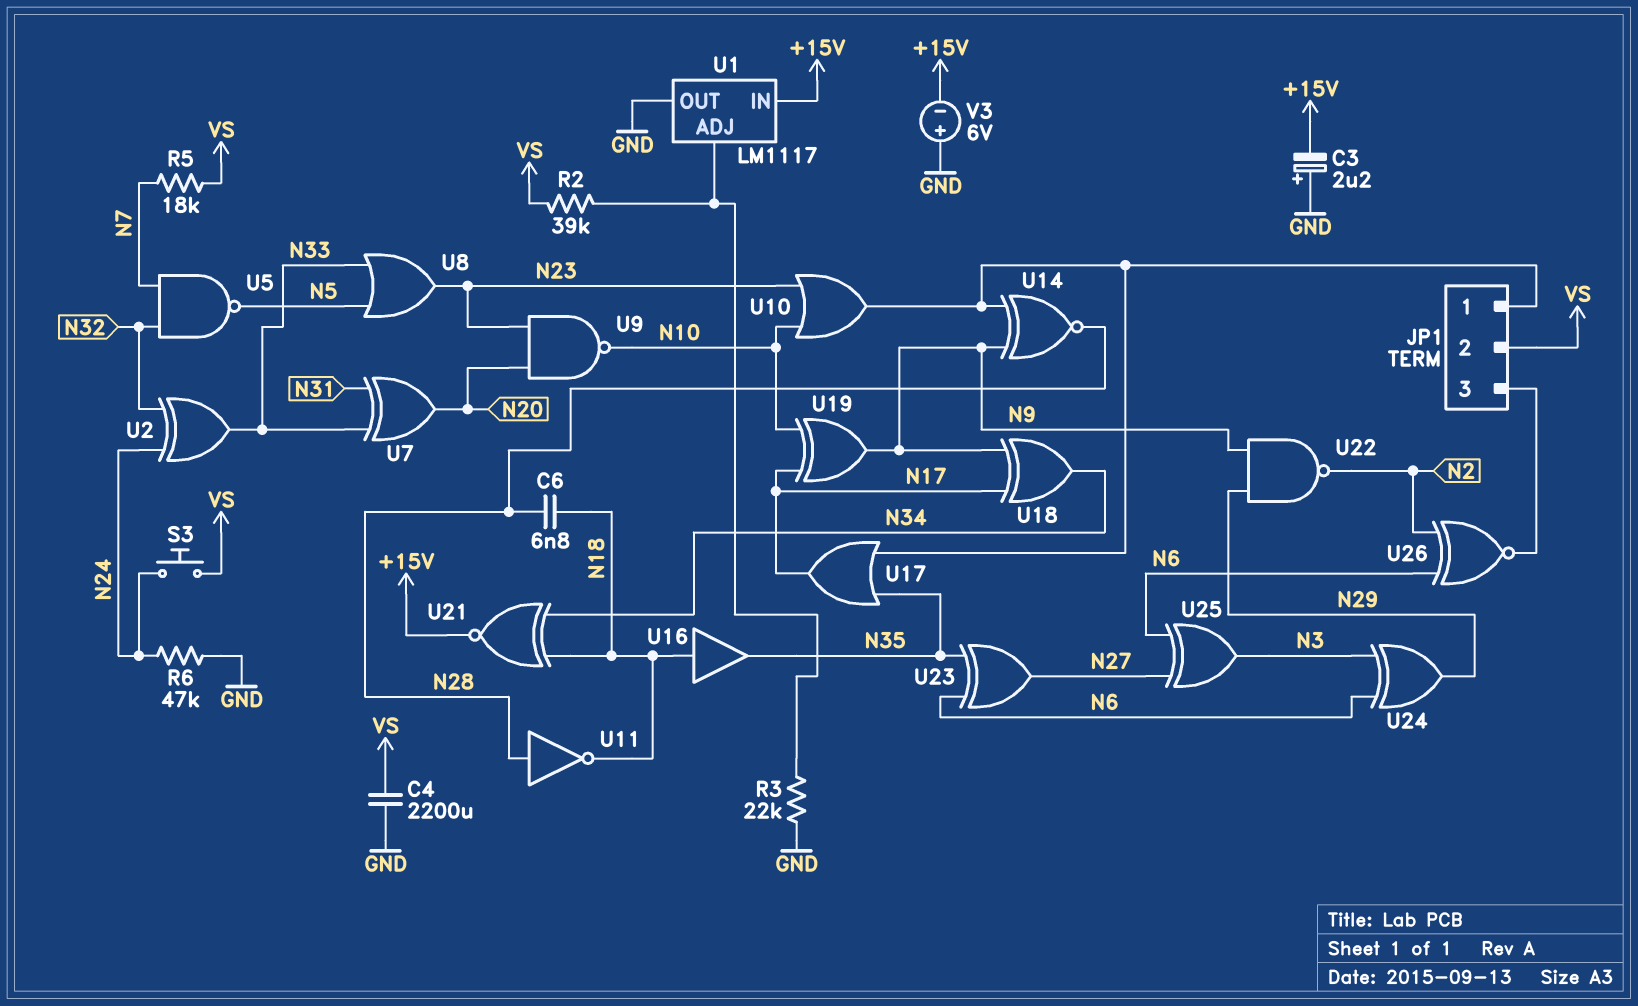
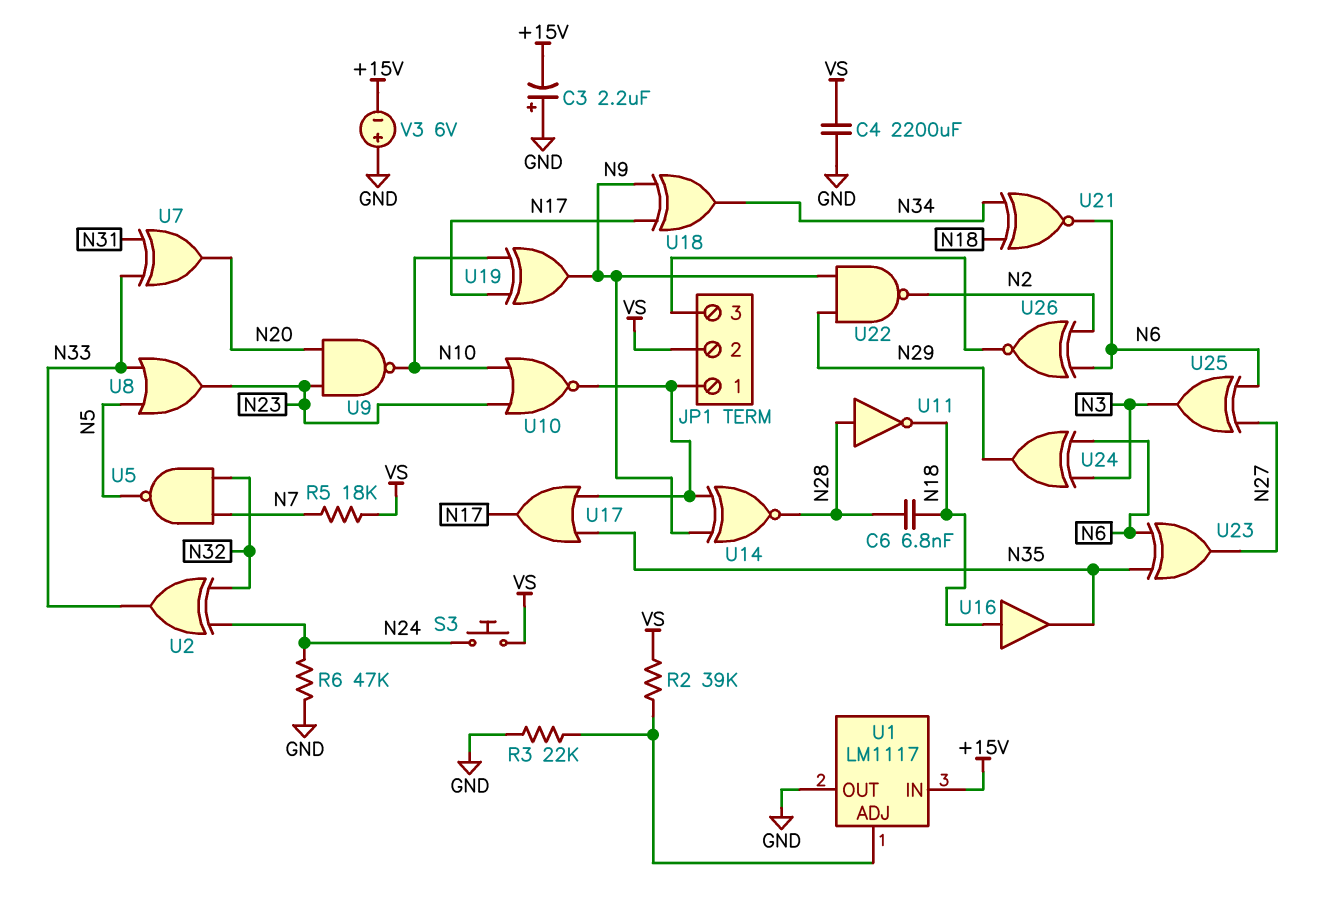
U10: OR (in N10, in N23, out JP1/1) -> NOR (in N10, in N23, out JP1/1)
U21: XNOR (in N18, in N34, out +15V) -> XNOR (in N18, in N34, out N6)

